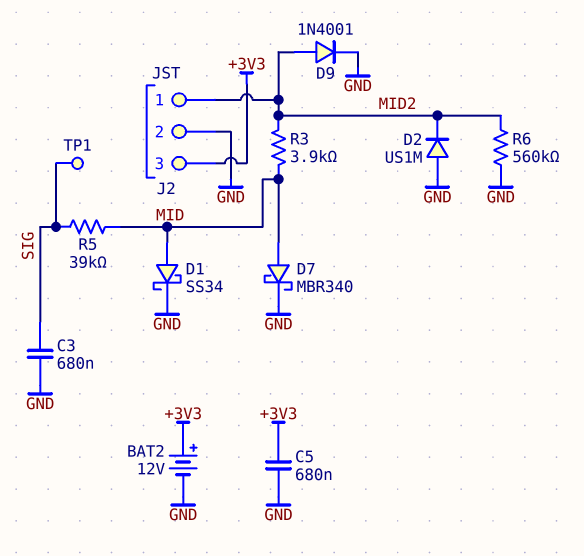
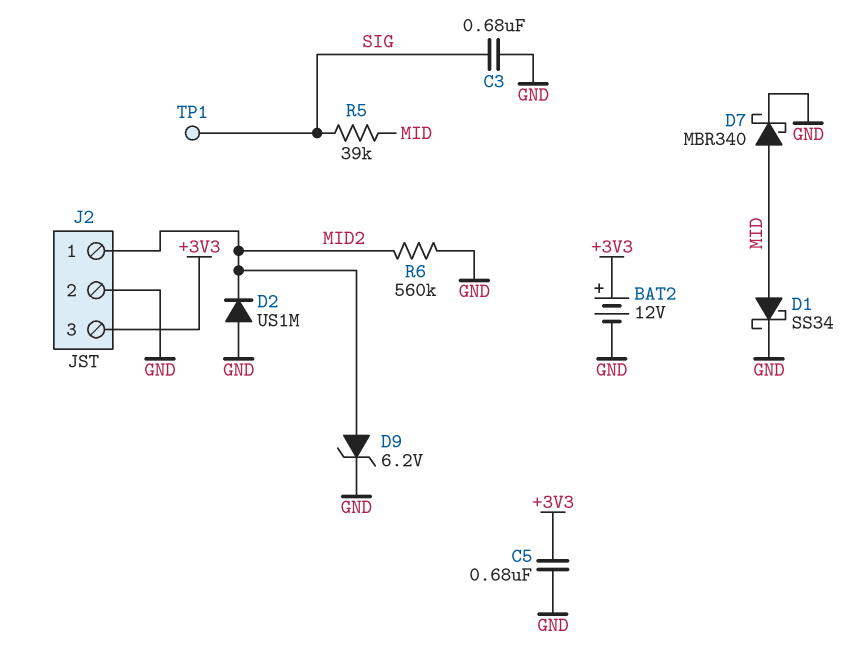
D9: diode 1N4001 (A MID2, K GND) -> zener 6.2V (A MID2, K GND)
R3: 3.9k (MID, MID2) -> none

